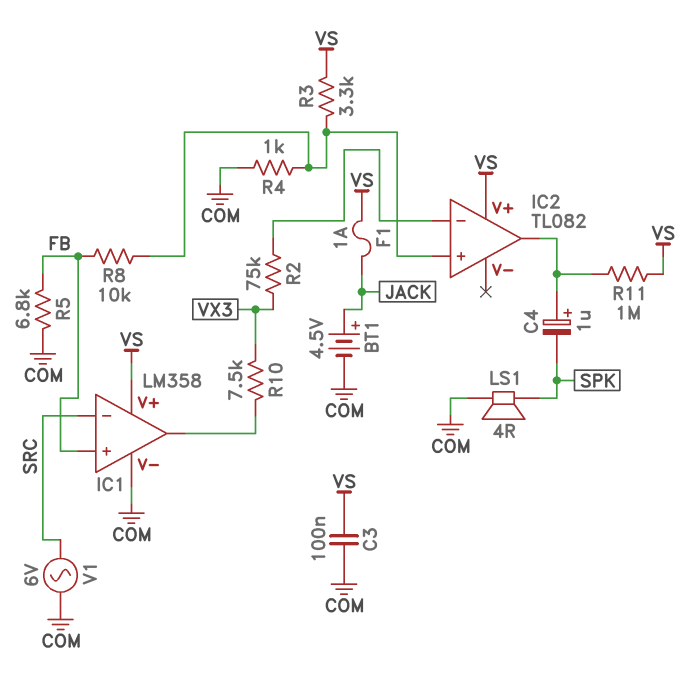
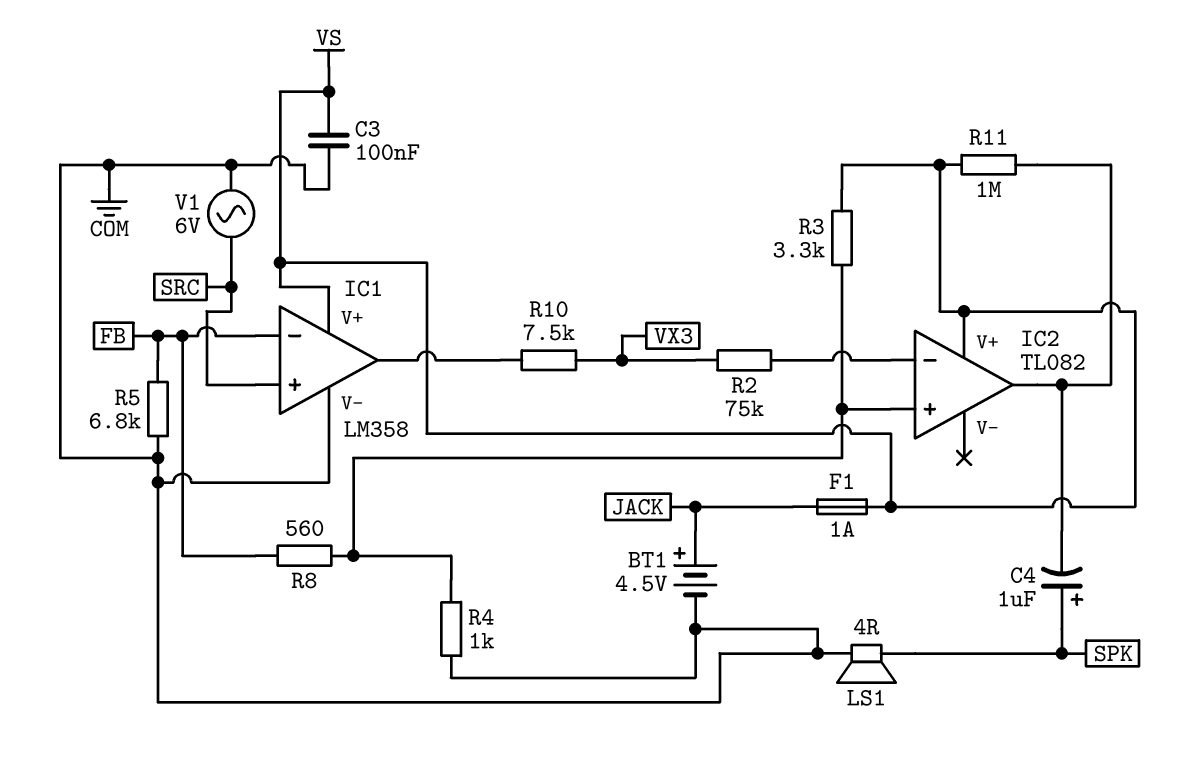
C4: 1uF (plus IC2/out, minus SPK) -> 1uF (plus SPK, minus IC2/out)
IC1 pin in+: FB -> SRC
IC1 pin in-: SRC -> FB
R8: 10k (FB, IC2/in+) -> 560 (FB, IC2/in+)

